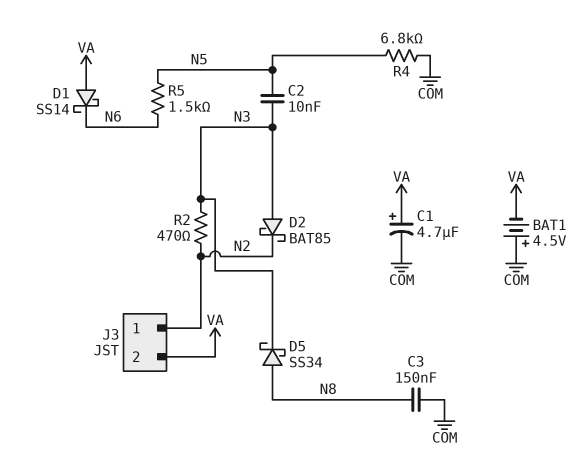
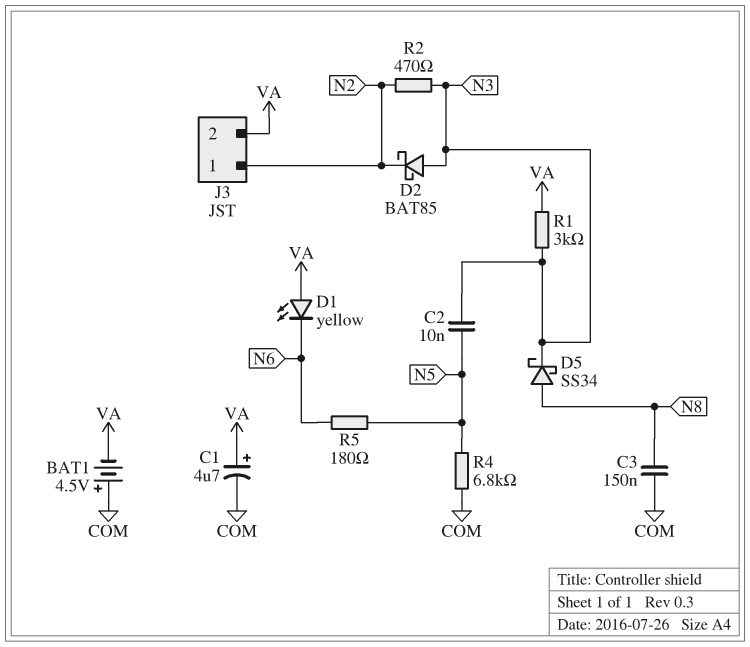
D1: schottky SS14 (A VA, K N6) -> LED yellow (A VA, K N6)
R1: none -> 3k (N3, VA)
R5: 1.5k (N5, N6) -> 180 (N5, N6)

